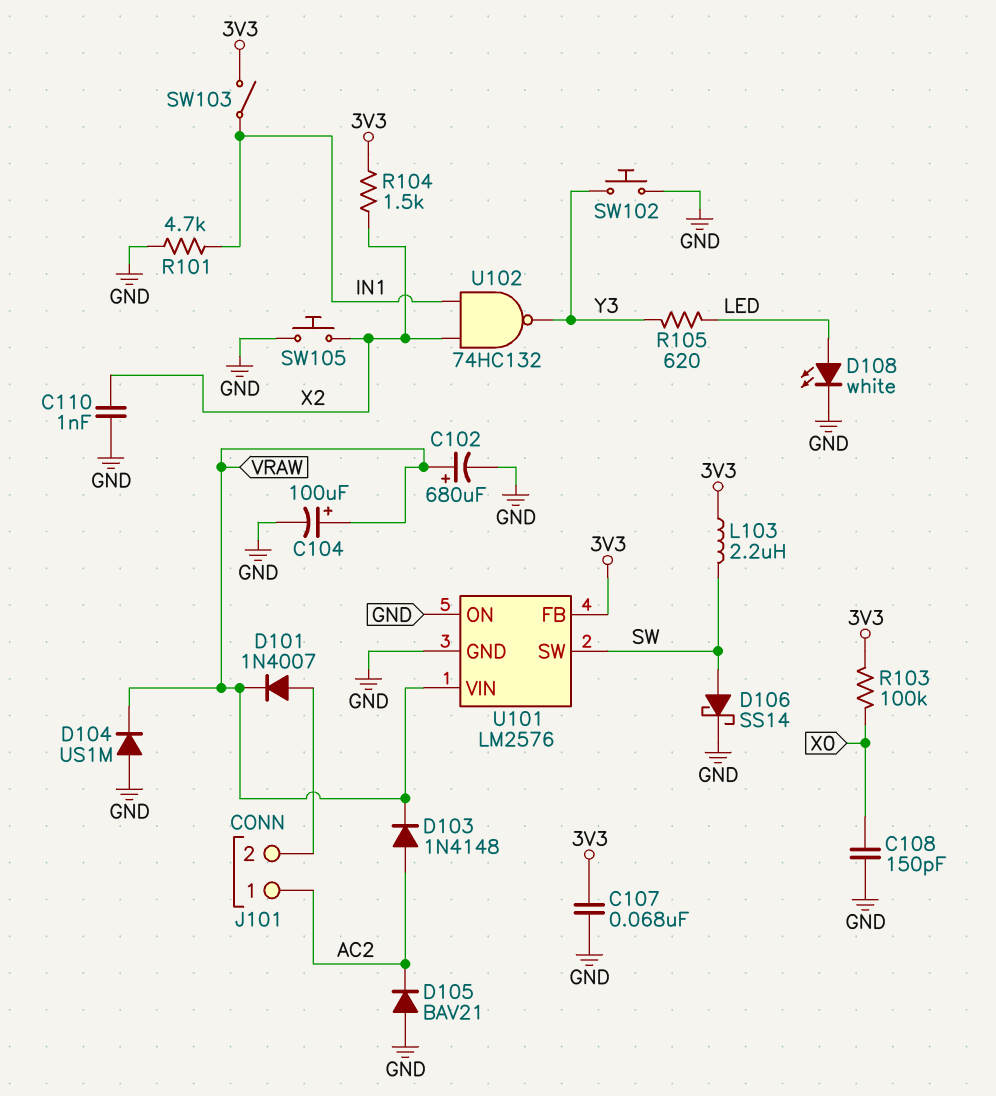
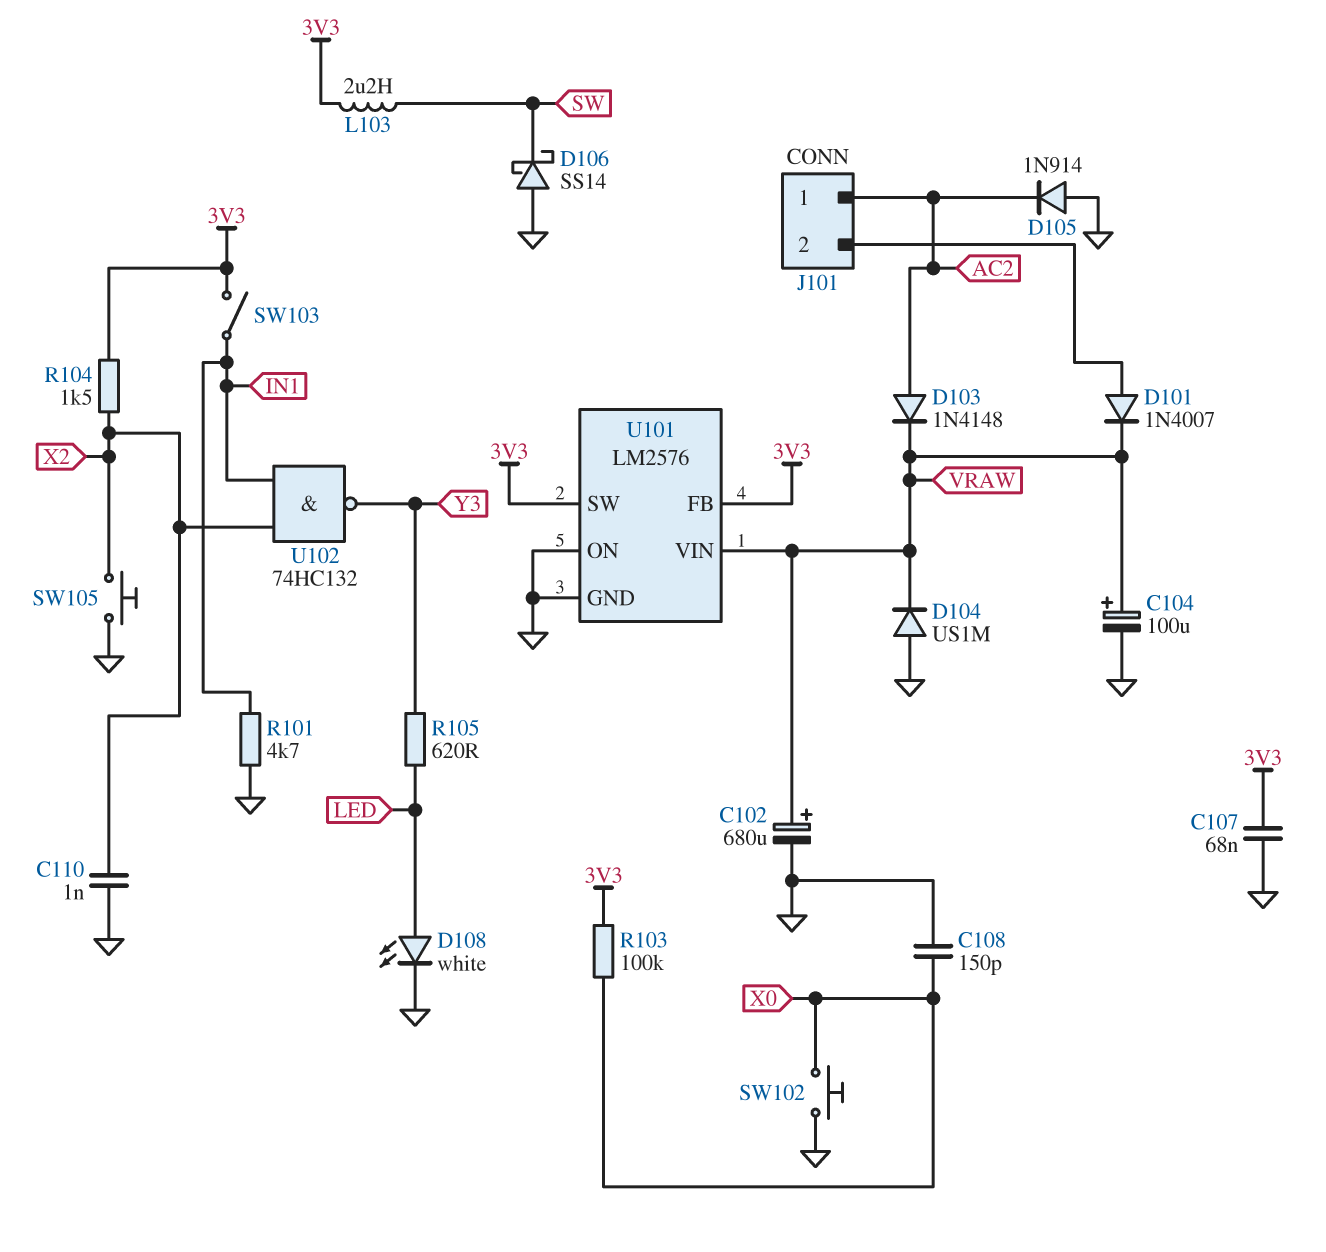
D105: diode BAV21 (A GND, K AC2) -> diode 1N914 (A GND, K AC2)
D106: schottky SS14 (A SW, K GND) -> schottky SS14 (A GND, K SW)
SW102: button (GND, Y3) -> button (GND, X0)
U101 pin SW: SW -> 3V3

